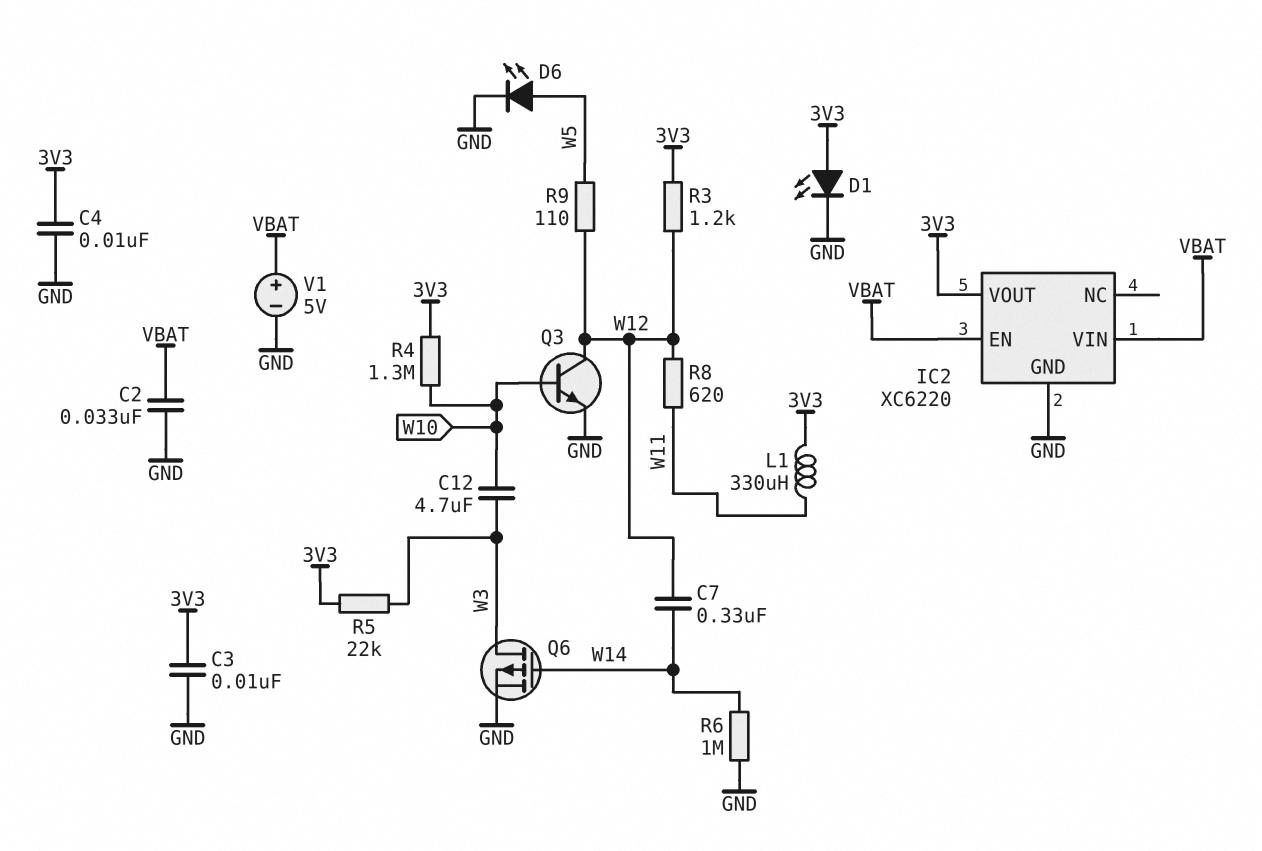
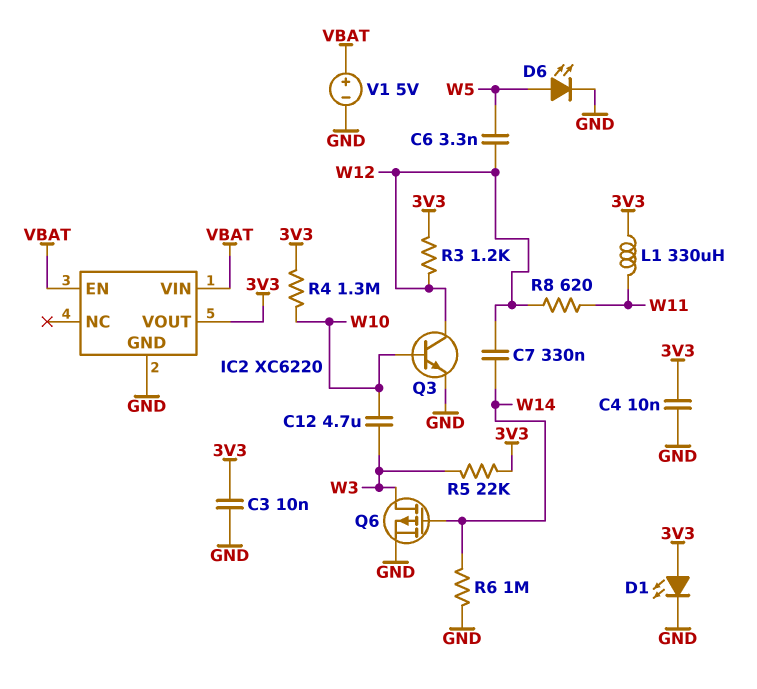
C2: 33nF (GND, VBAT) -> none
C6: none -> 3.3nF (W5, W12)
R9: 110 (W5, W12) -> none

